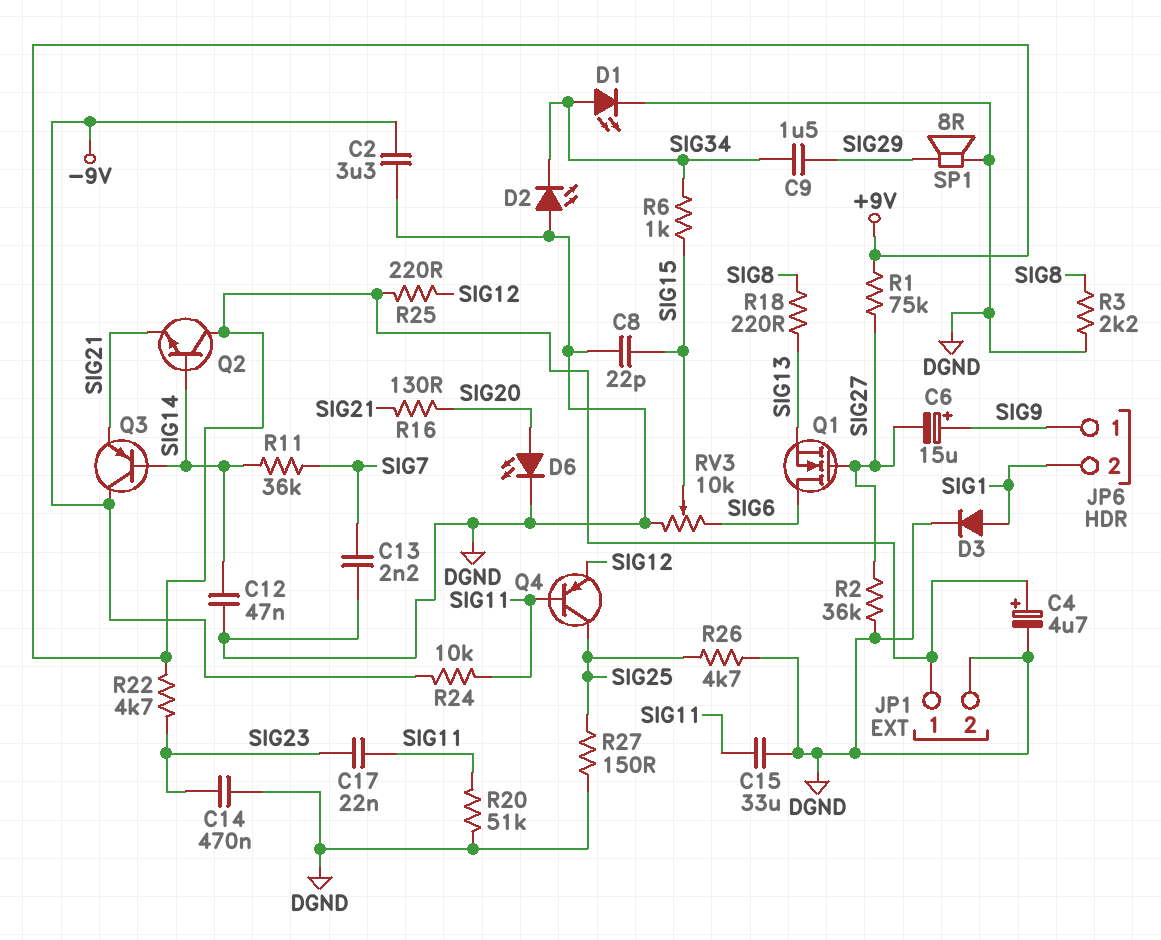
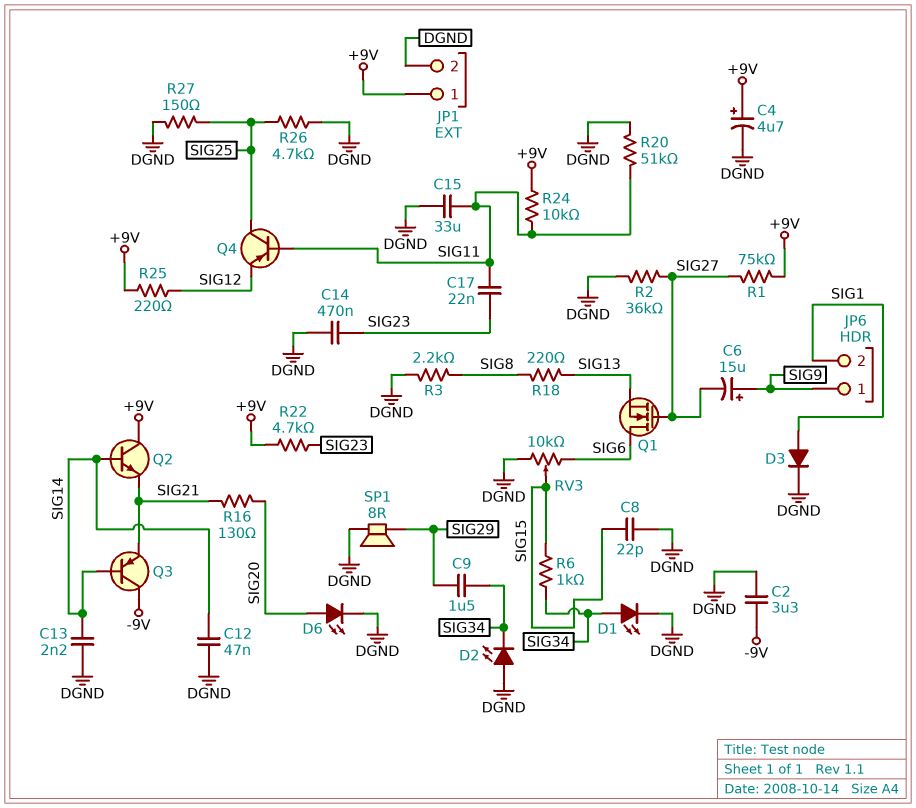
C13: 2.2nF (DGND, SIG7) -> 2.2nF (DGND, SIG14)
R11: 36k (SIG7, SIG14) -> none
R24: 10k (-9V, SIG11) -> 10k (+9V, SIG11)

